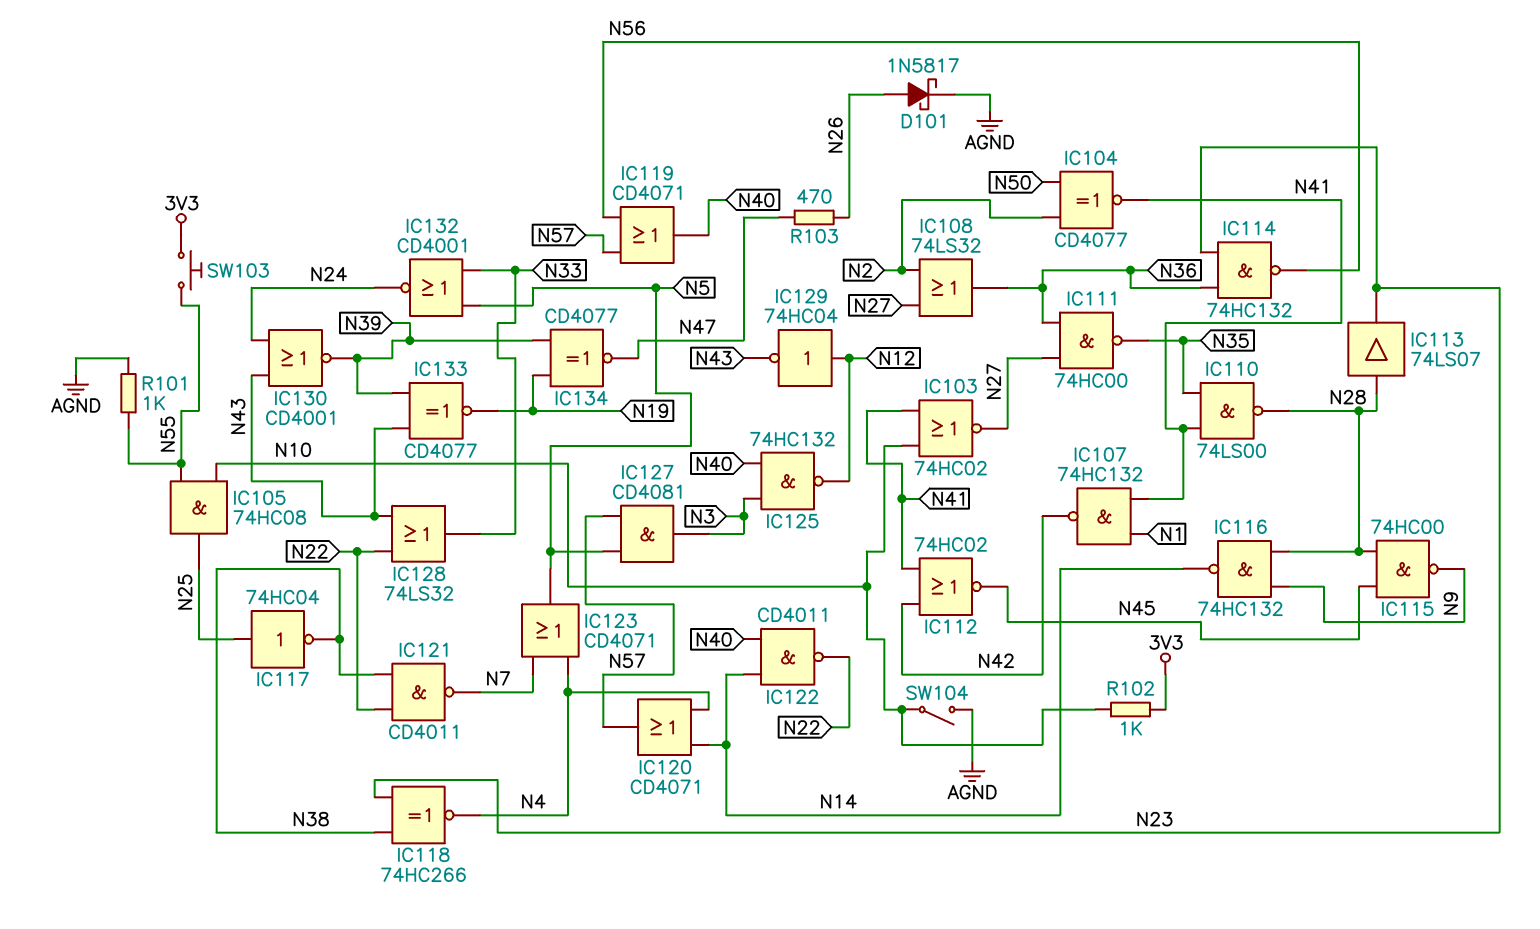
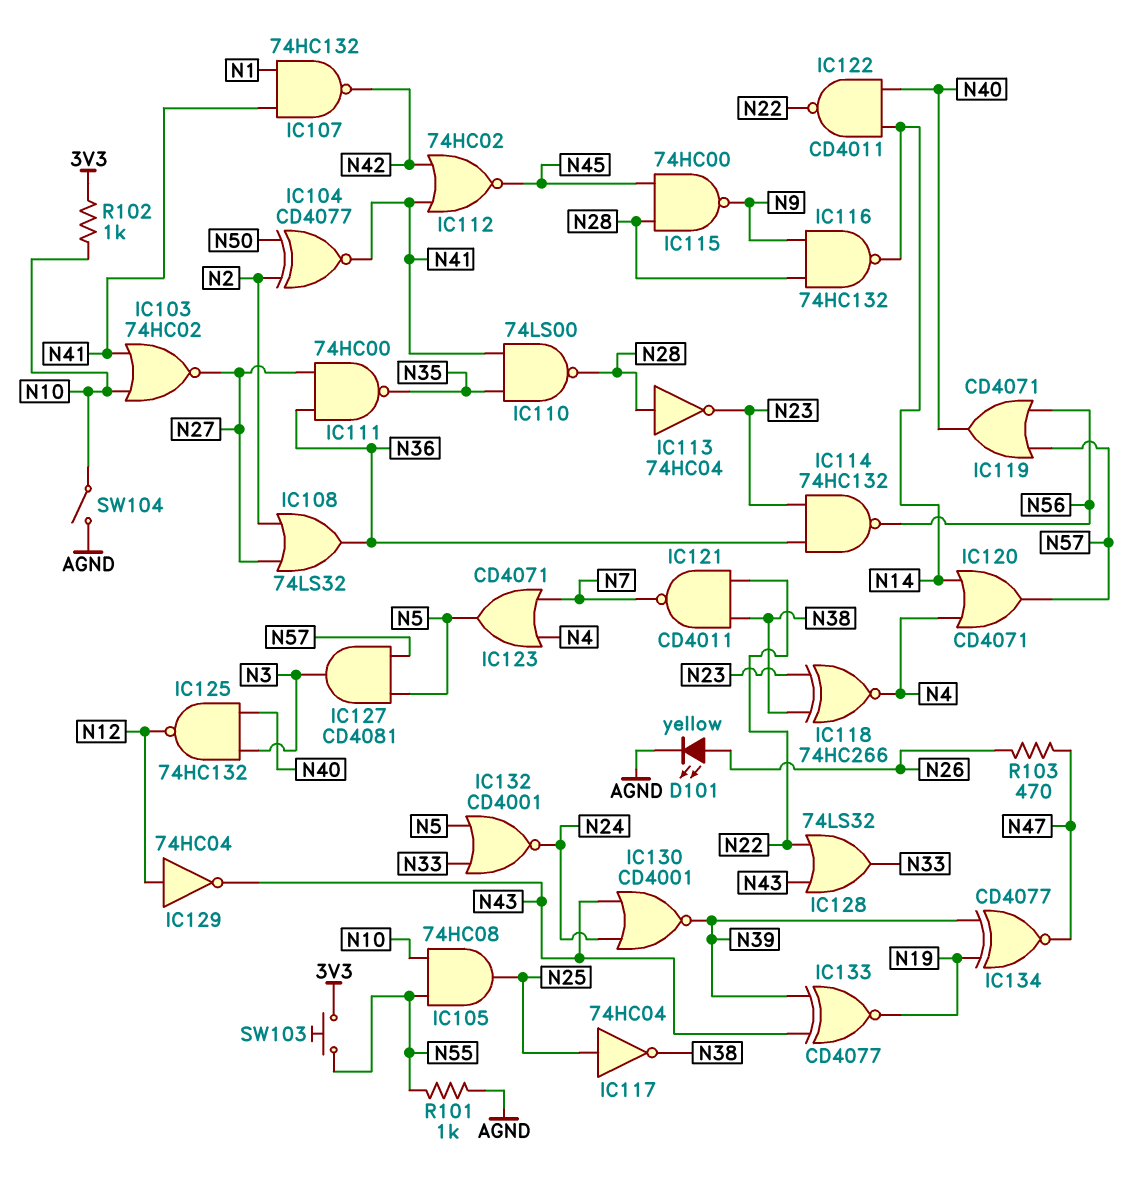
D101: schottky 1N5817 (A N26, K AGND) -> LED yellow (A N26, K AGND)
IC113: buffer 74LS07 (in N28, out N23) -> NOT 74HC04 (in N28, out N23)

